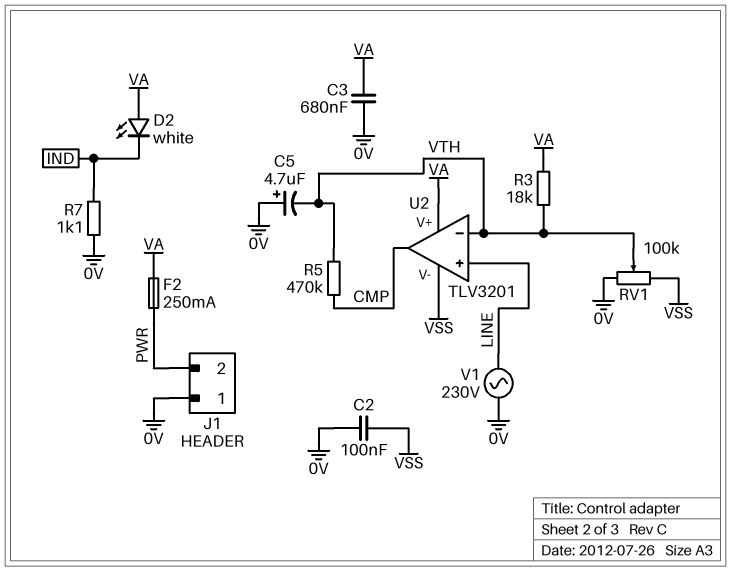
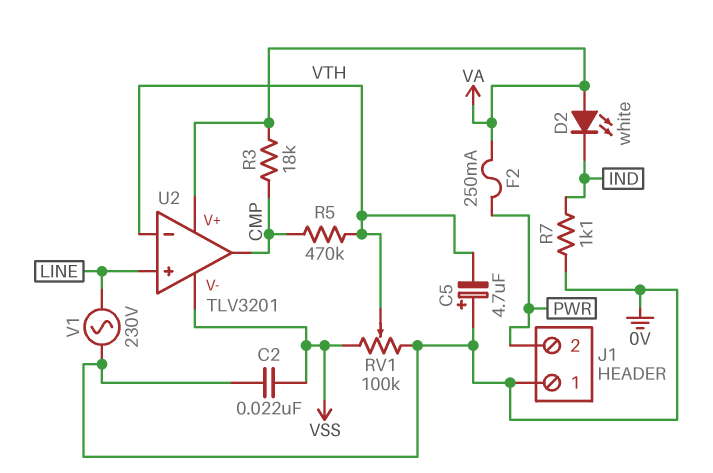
C2: 100nF (0V, VSS) -> 22nF (0V, VSS)
C3: 680nF (0V, VA) -> none
R3: 18k (VA, VTH) -> 18k (CMP, VA)

